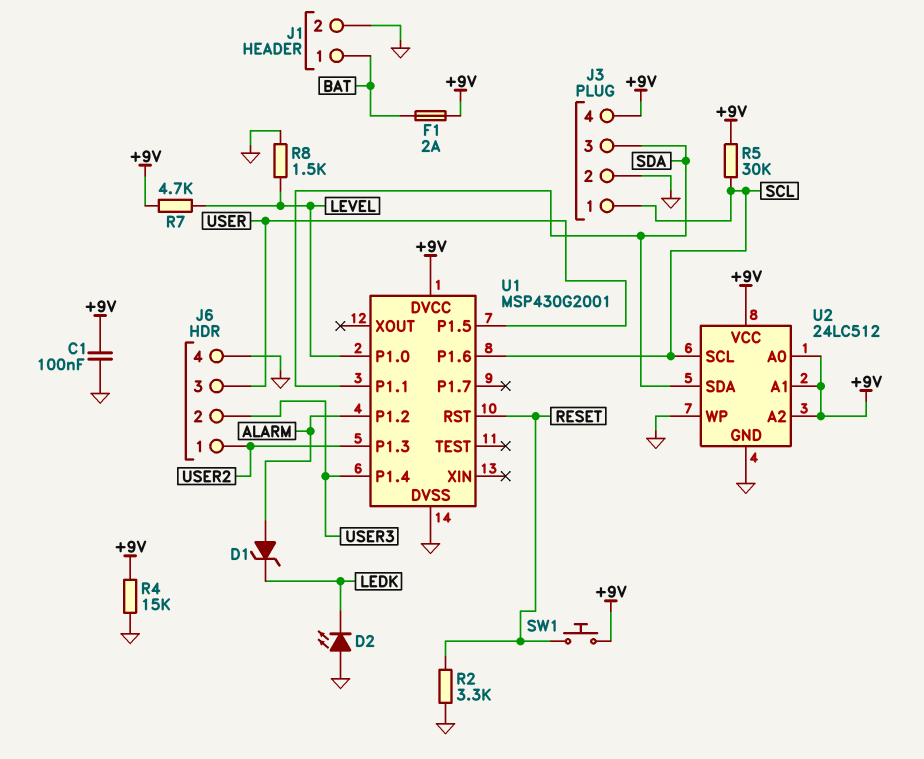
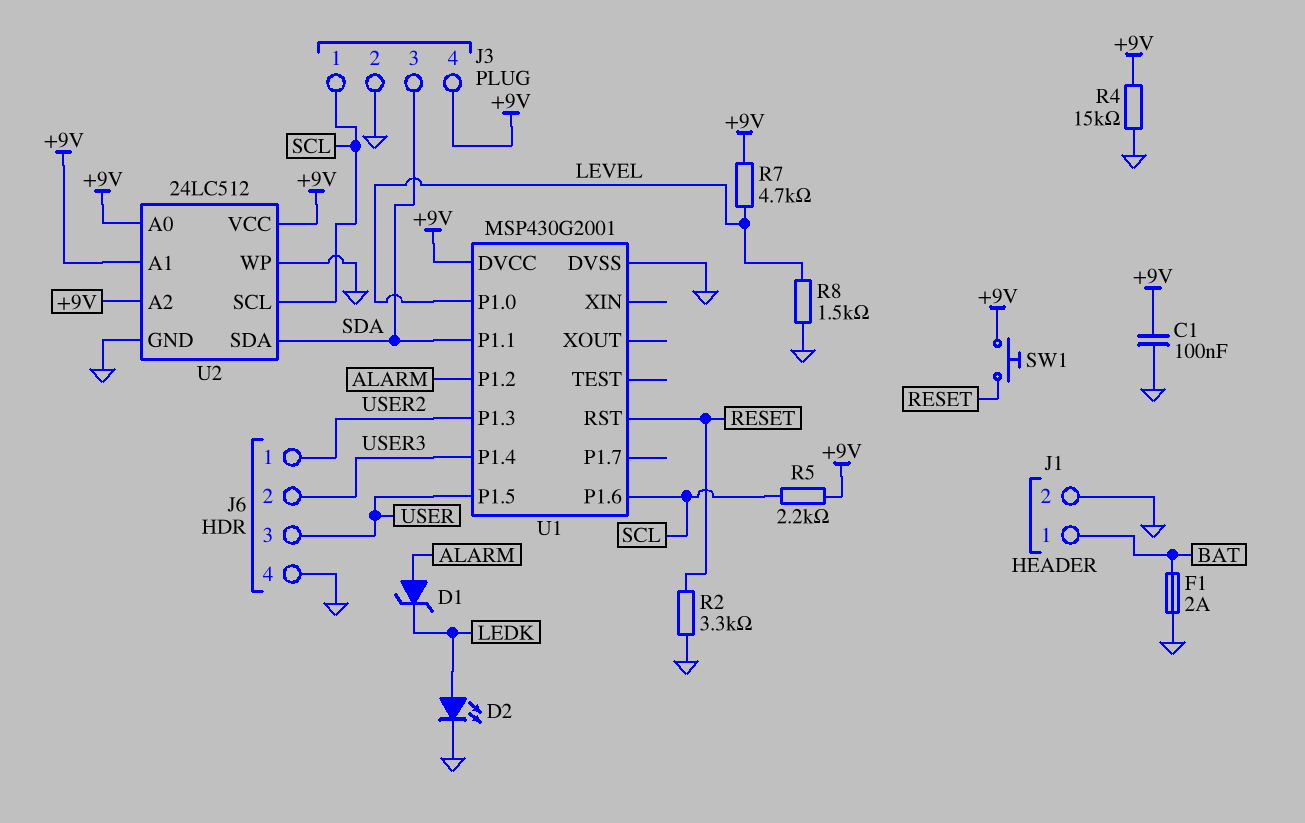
D2: LED (A GND, K LEDK) -> LED (A LEDK, K GND)
F1: 2A (+9V, BAT) -> 2A (BAT, GND)
R5: 30k (+9V, SCL) -> 2.2k (+9V, SCL)

